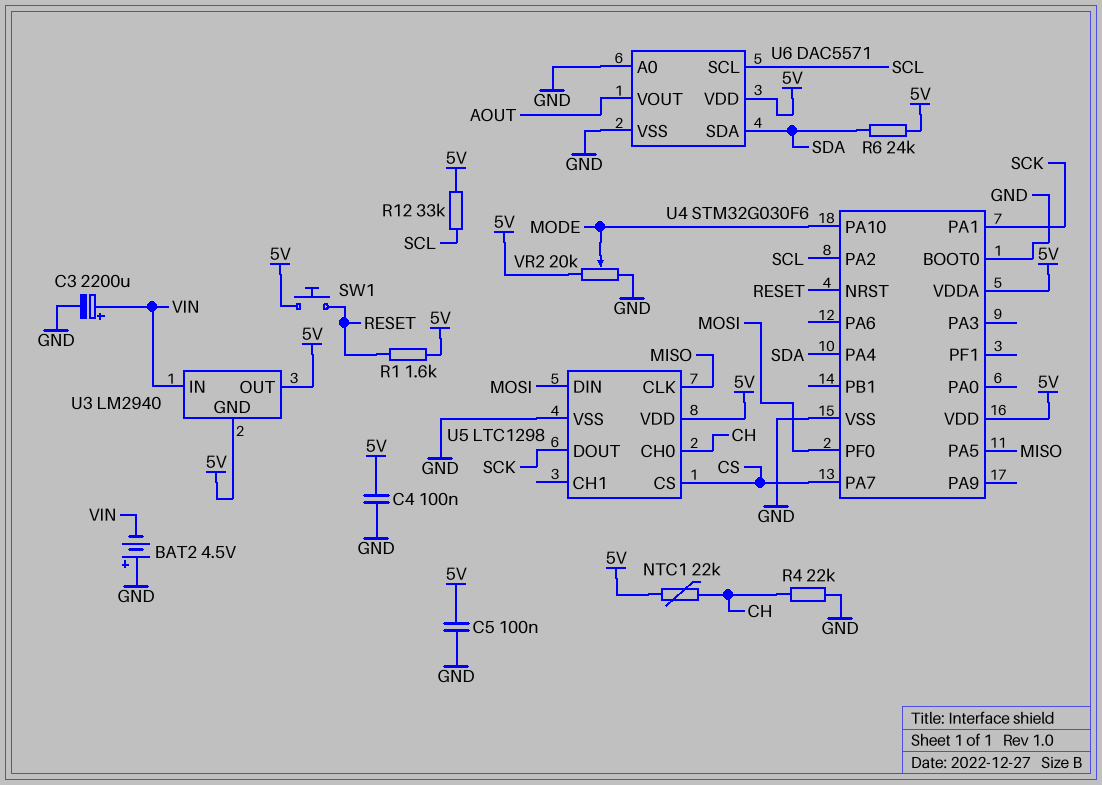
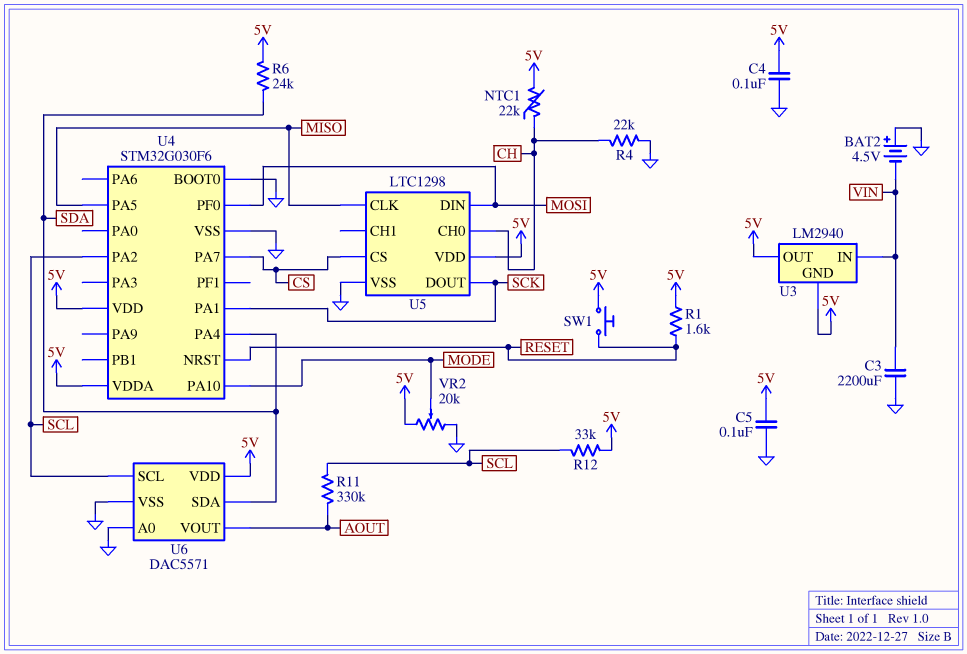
C3: 2200uF (plus VIN, minus GND) -> 2200uF (GND, VIN)
R11: none -> 330k (AOUT, SCL)

